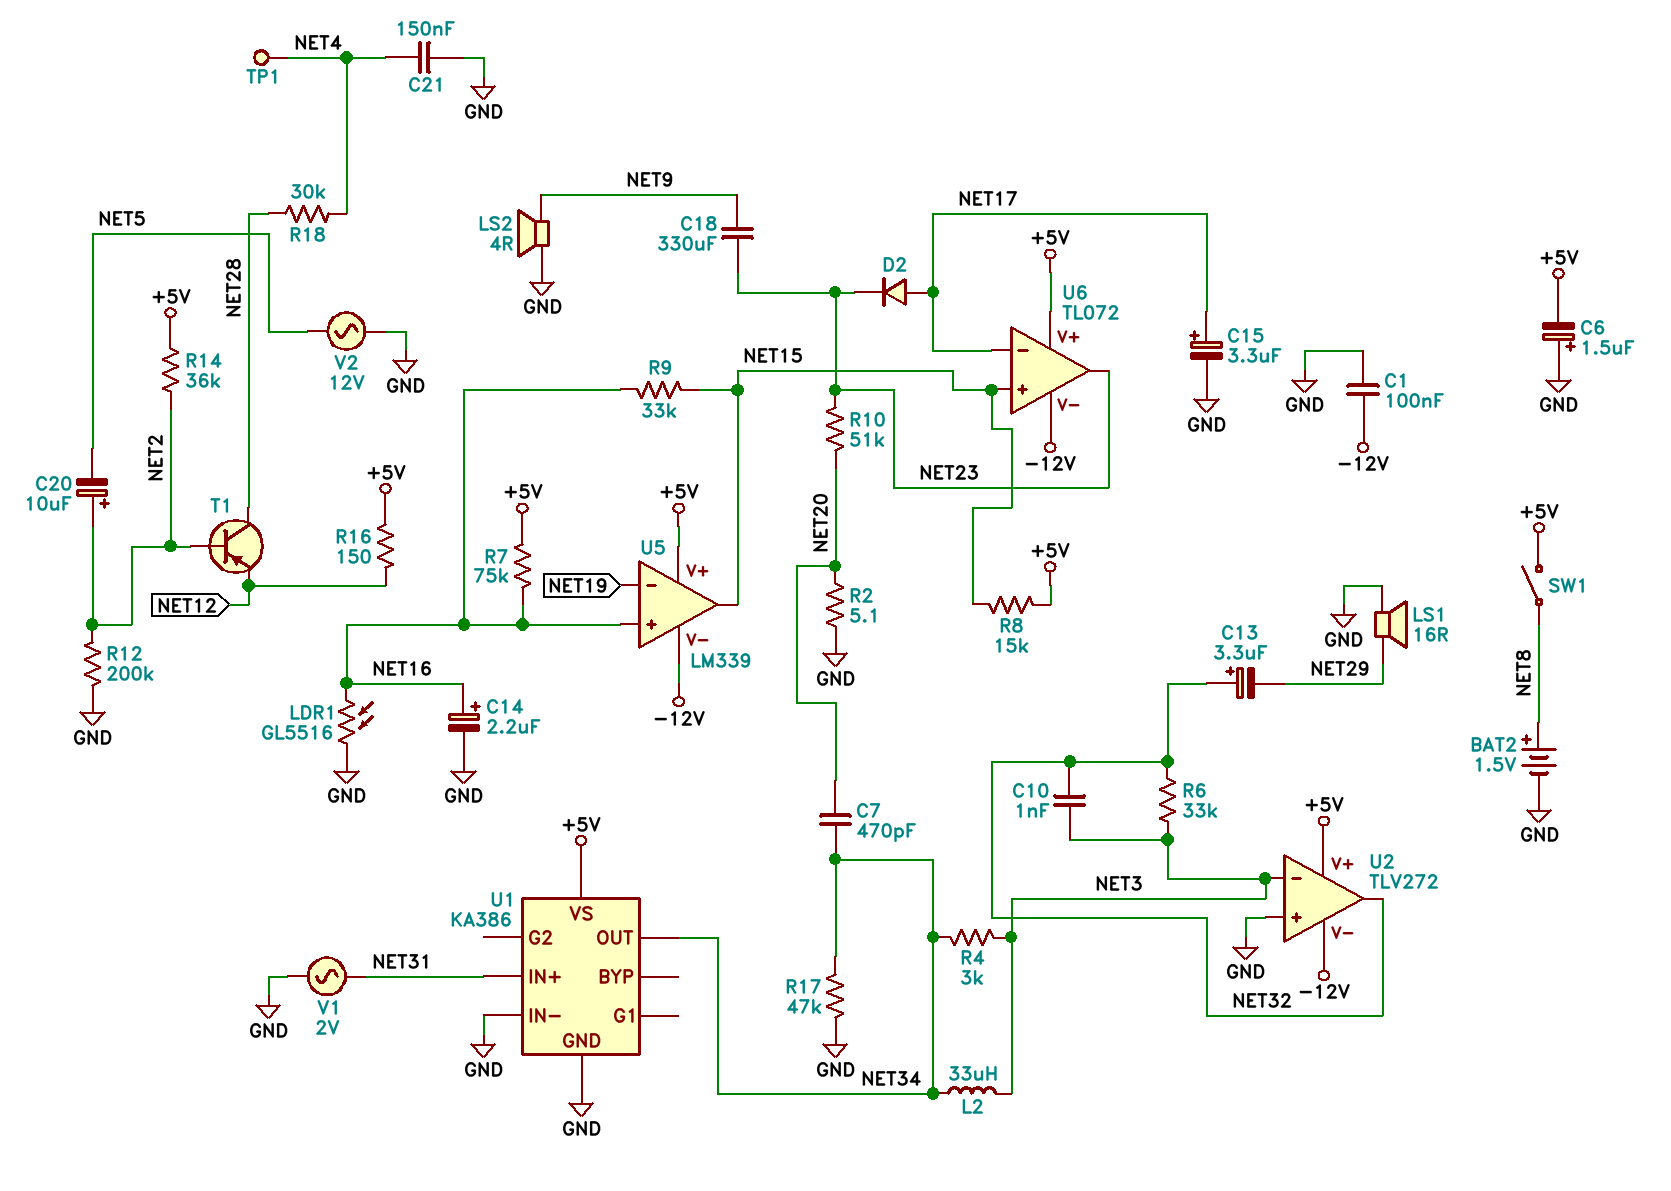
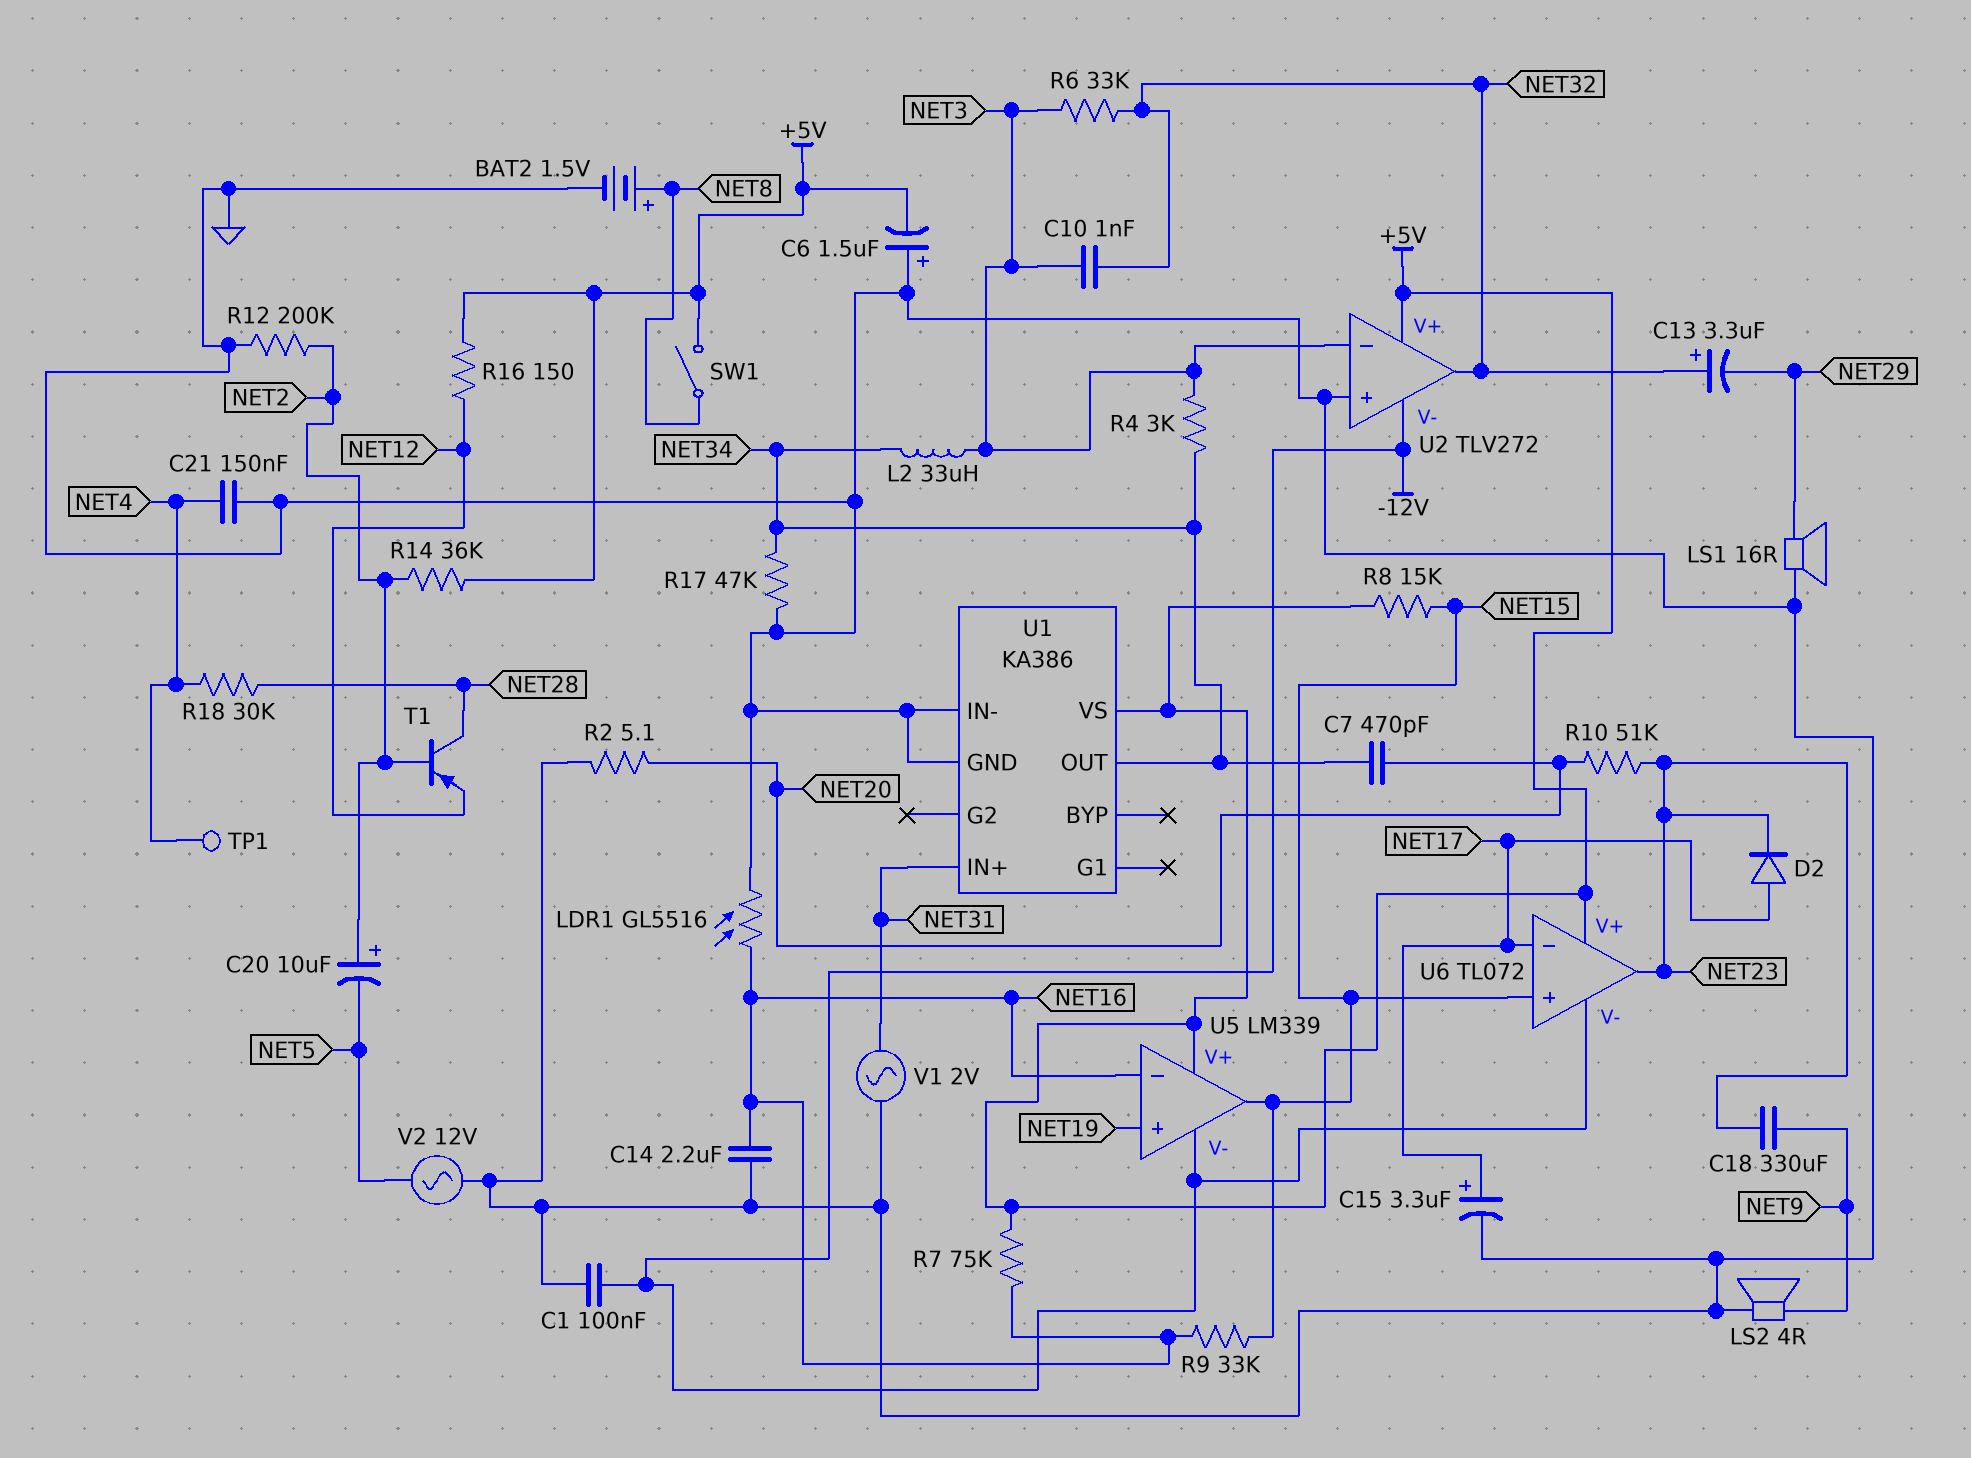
C14: 2.2uF (plus NET16, minus GND) -> 2.2uF (GND, NET16)
U5 pin in+: NET16 -> NET19
U5 pin in-: NET19 -> NET16

